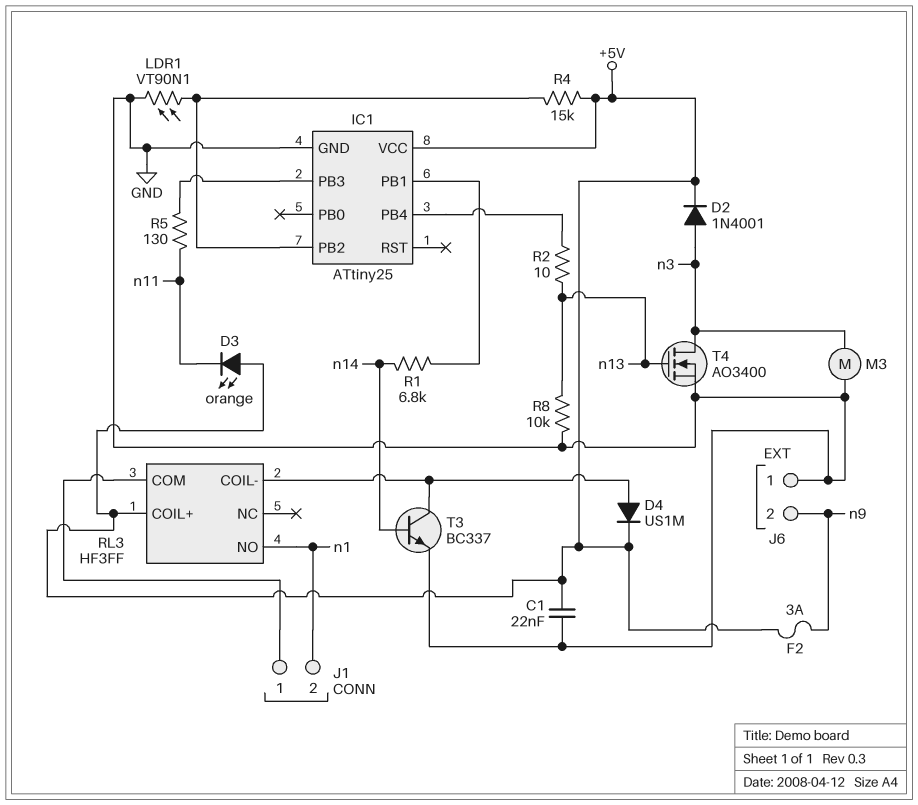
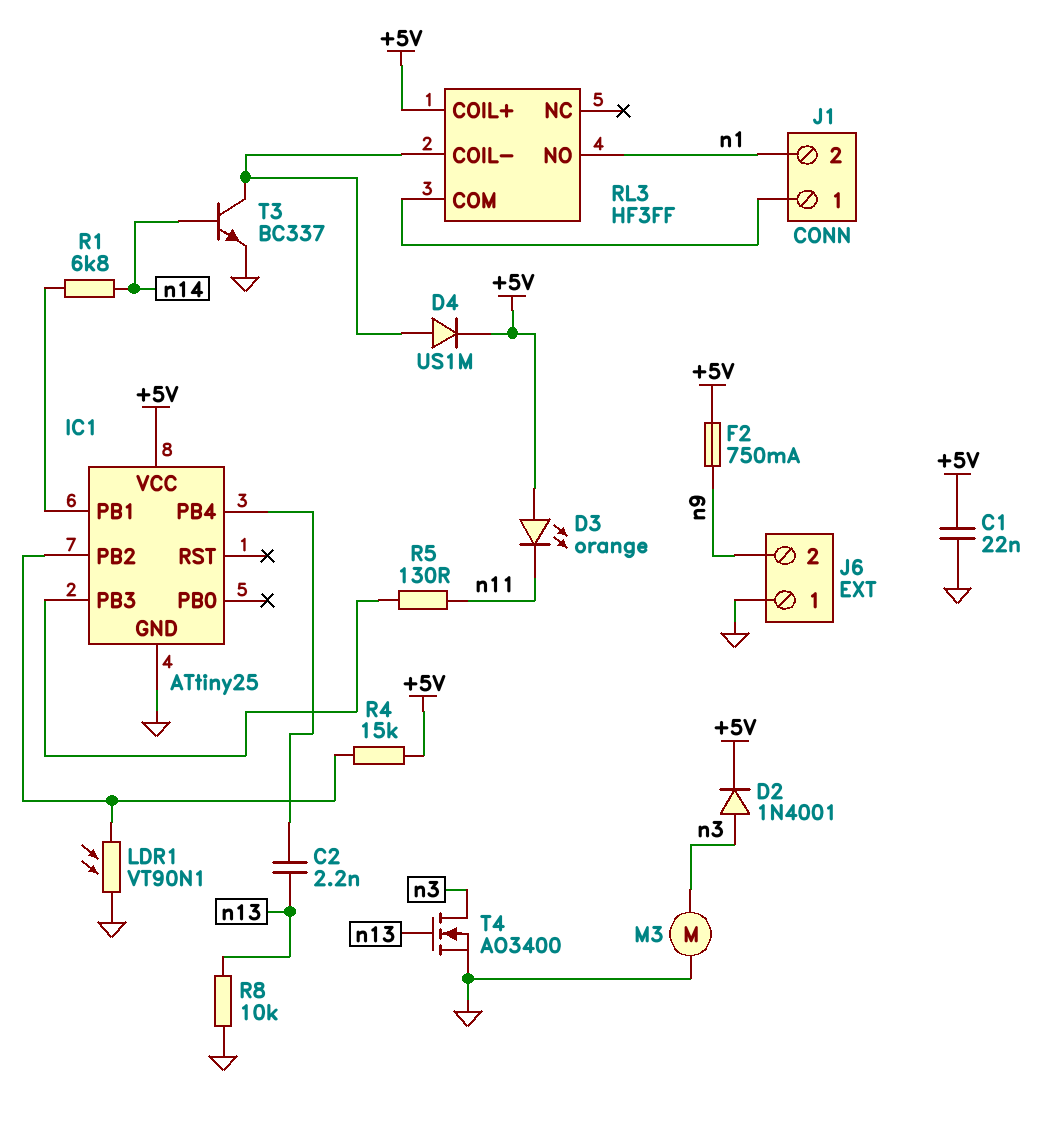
C2: none -> 2.2nF (IC1/PB4, n13)
F2: 3A (+5V, n9) -> 750mA (+5V, n9)
R2: 10 (IC1/PB4, n13) -> none

